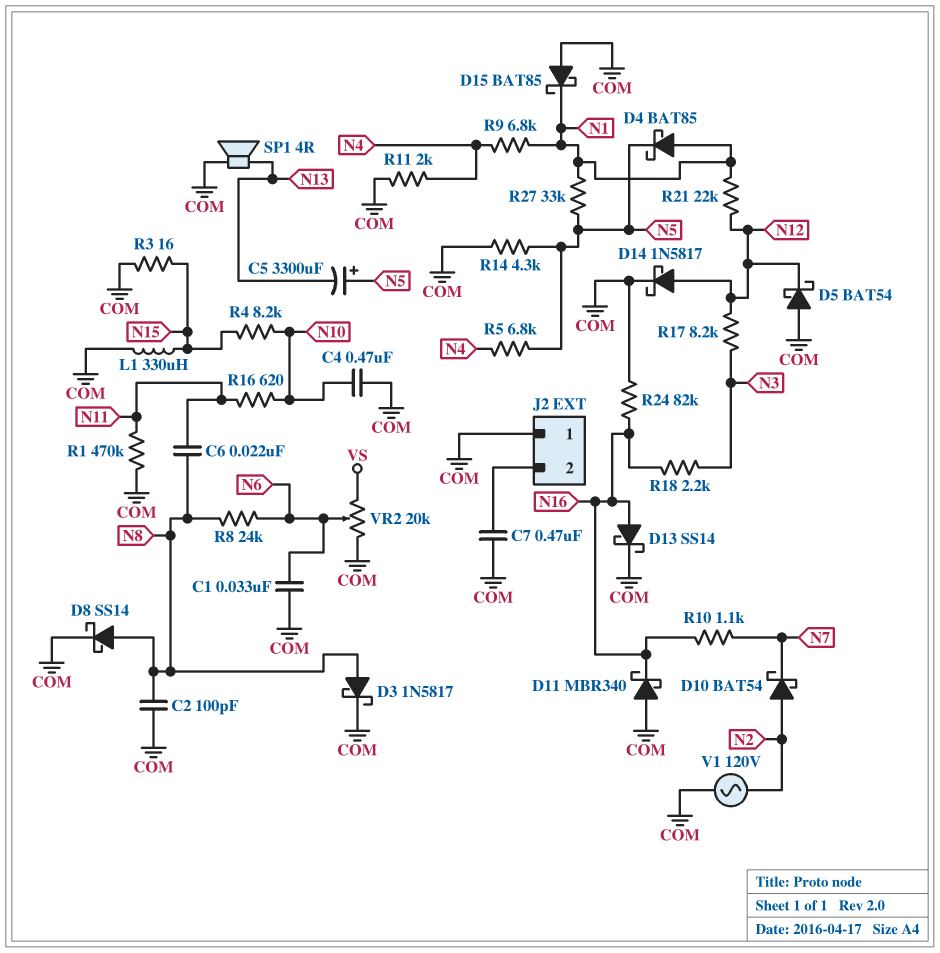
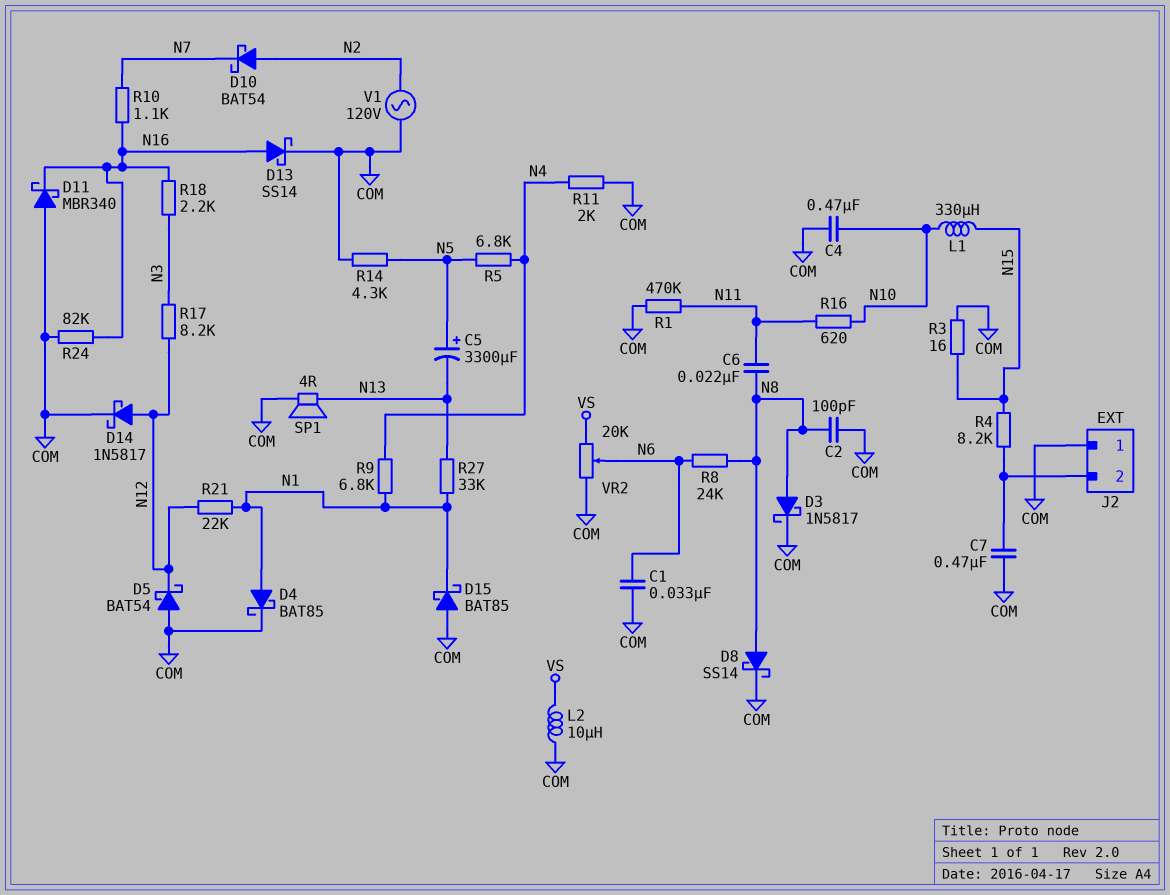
D4: schottky BAT85 (A N1, K N5) -> schottky BAT85 (A N1, K COM)
L1: 330uH (COM, N15) -> 330uH (N10, N15)
L2: none -> 10uH (COM, VS)
R4: 8.2k (N10, N15) -> 8.2k (J2/2, N15)
R27: 33k (N1, N5) -> 33k (N1, N13)

